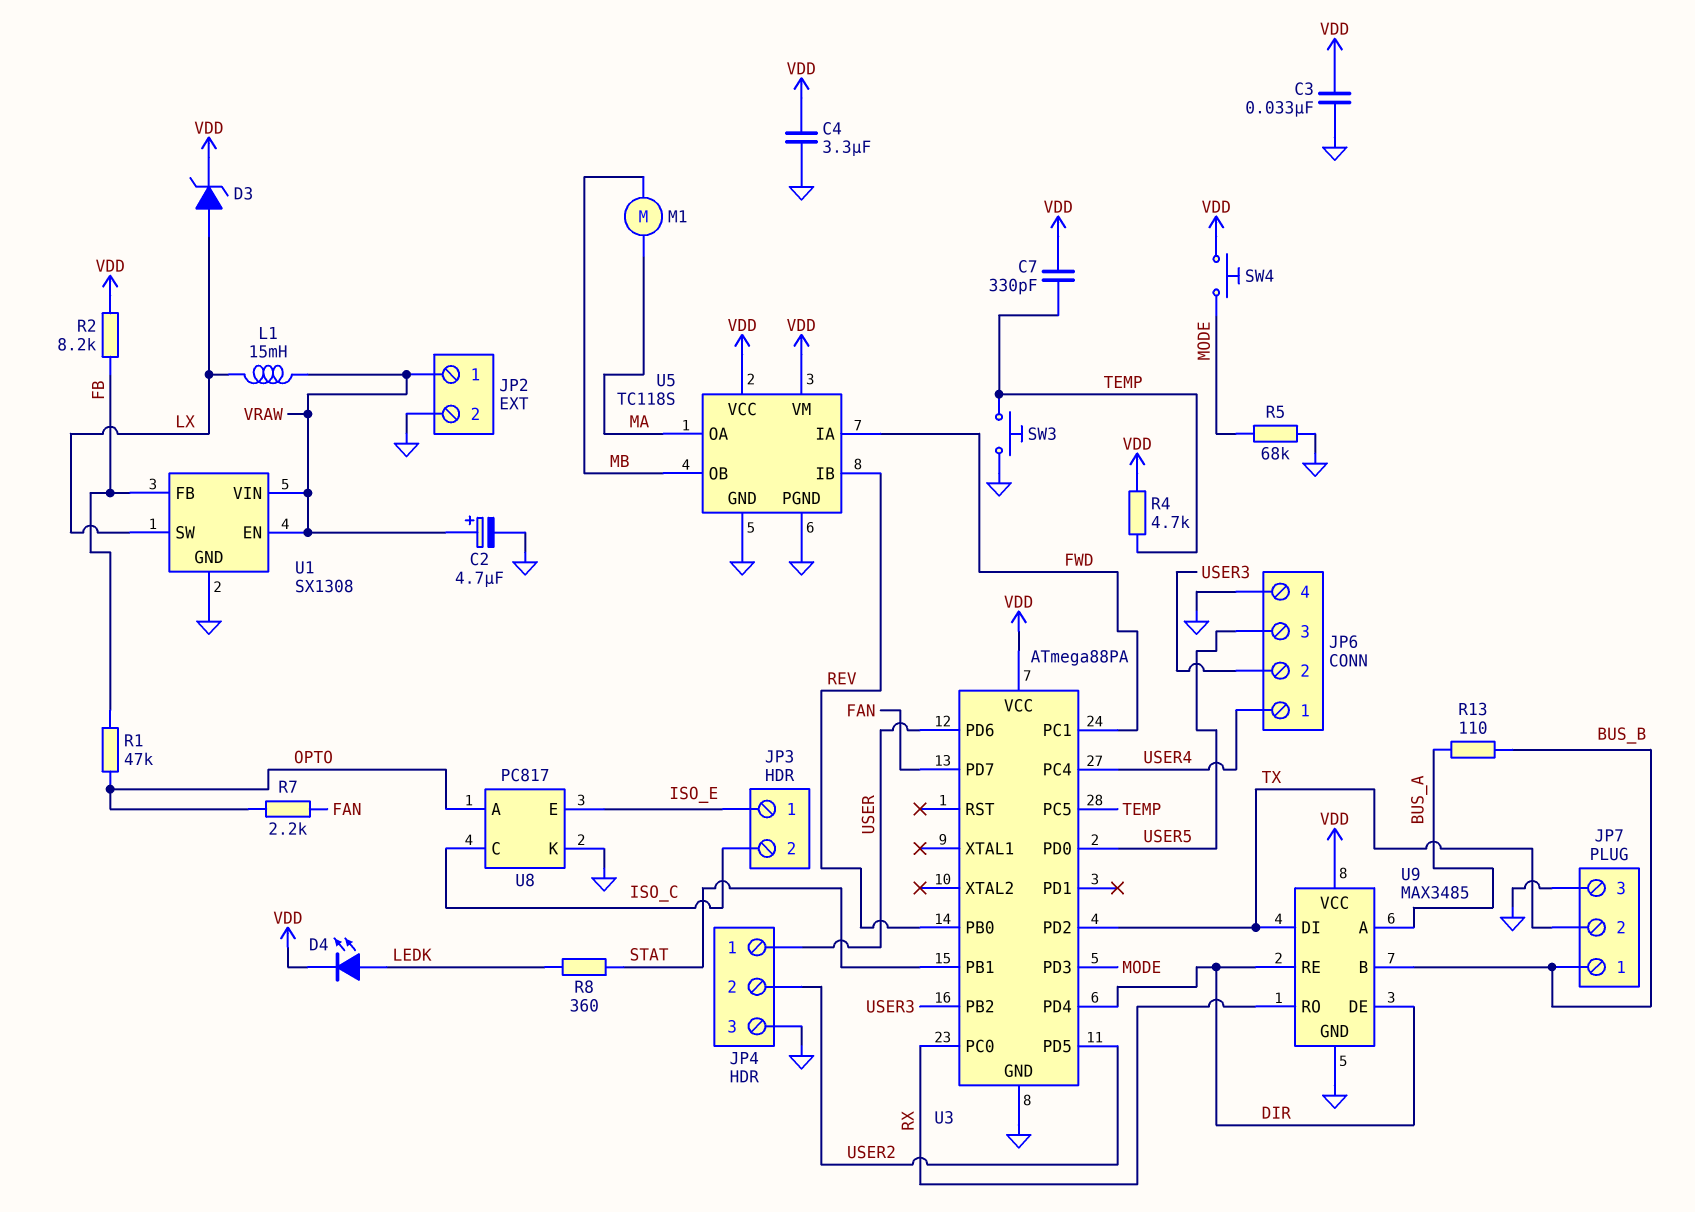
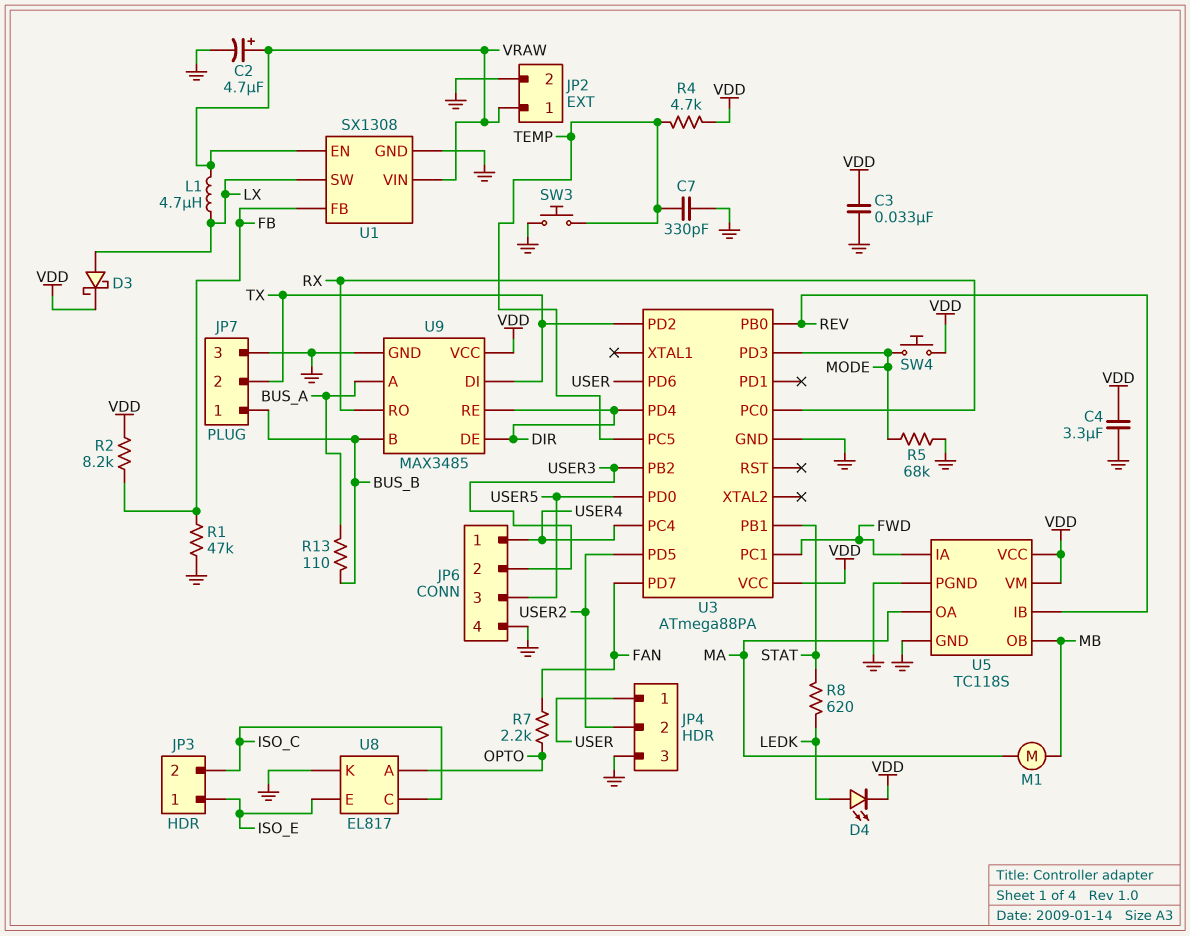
C7: 330pF (TEMP, VDD) -> 330pF (GND, TEMP)
D3: zener (A LX, K VDD) -> schottky (A LX, K VDD)
L1: 15mH (LX, VRAW) -> 4.7uH (LX, VRAW)
R1: 47k (FB, OPTO) -> 47k (FB, GND)
R8: 360 (LEDK, STAT) -> 620 (LEDK, STAT)
U8: PC817 -> EL817

